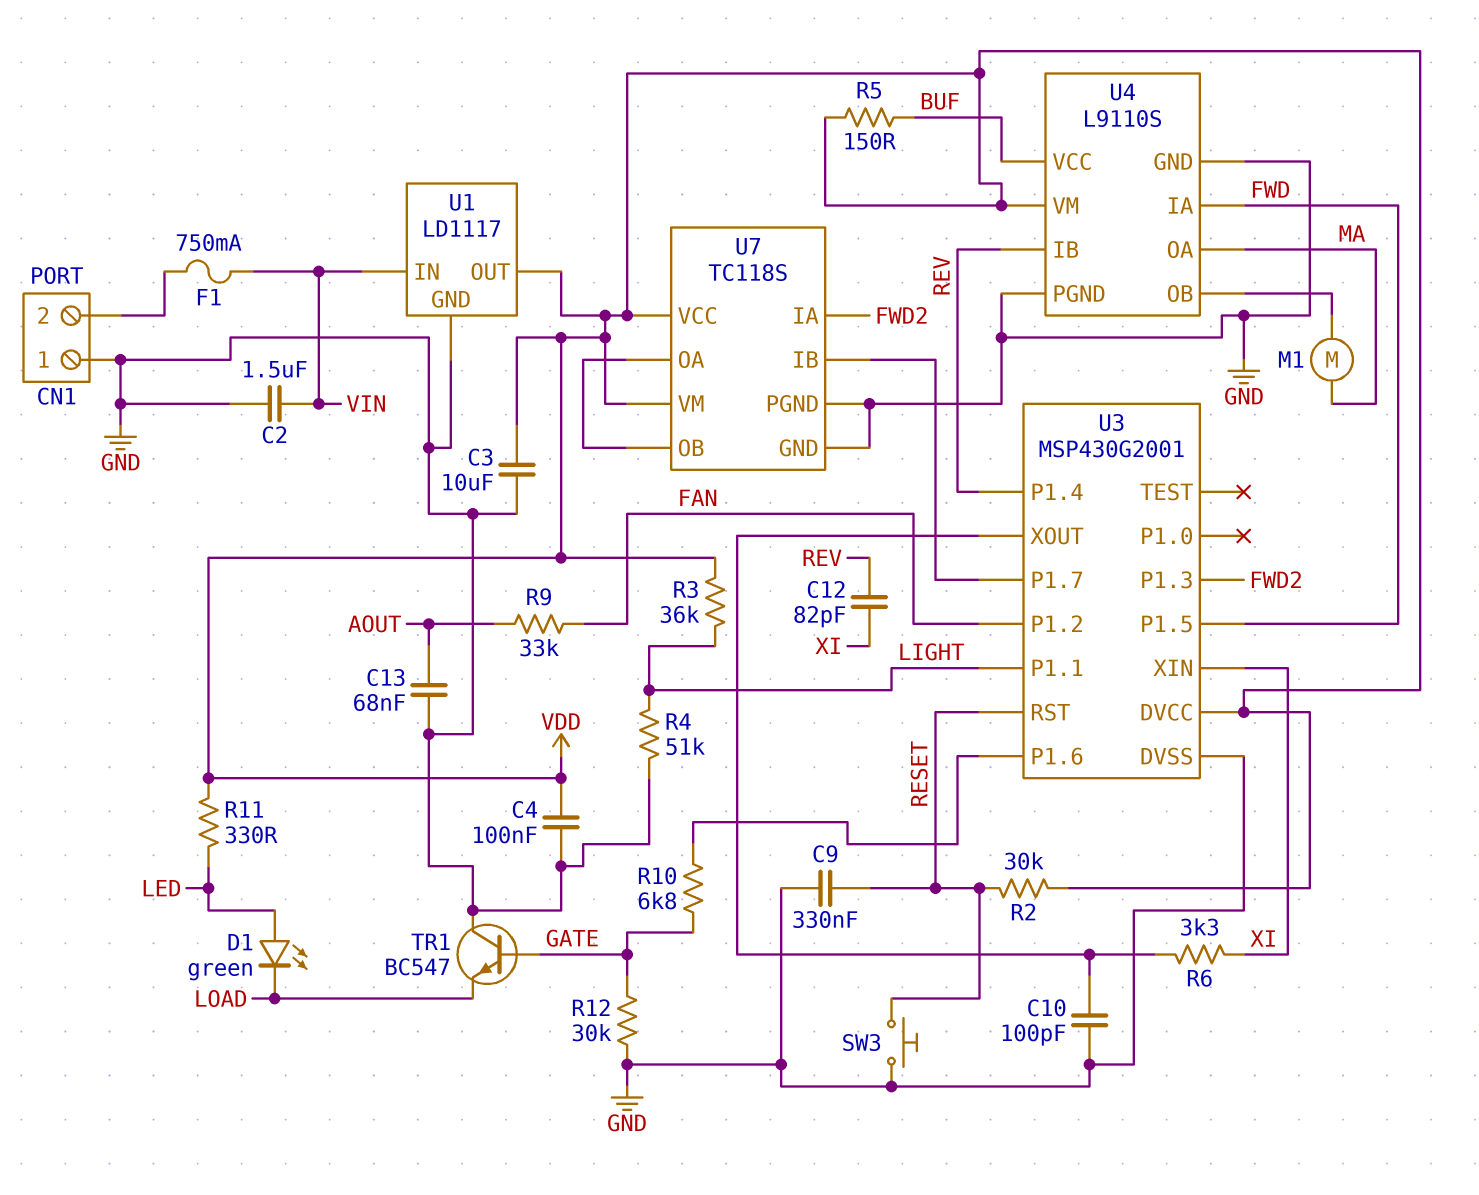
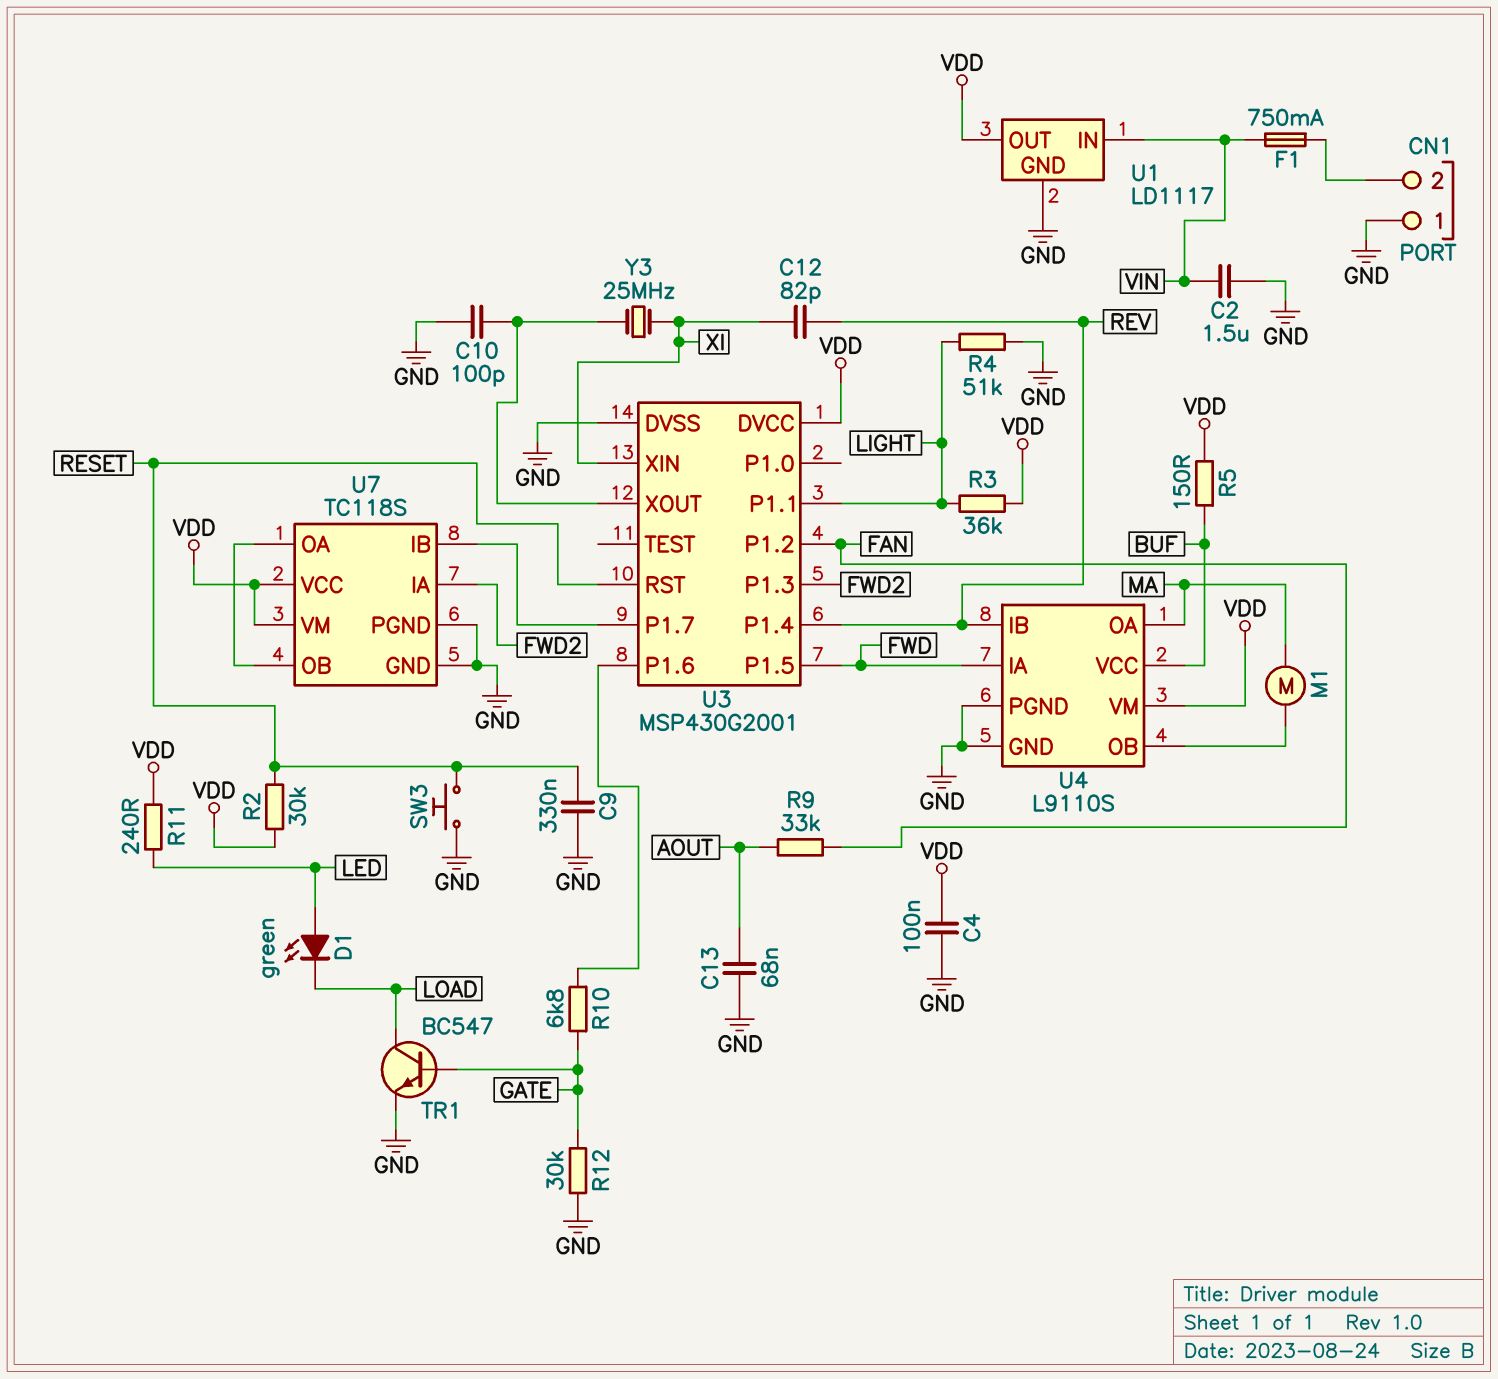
C3: 10uF (GND, VDD) -> none
R6: 3.3k (U3/XOUT, XI) -> none
R11: 330 (LED, VDD) -> 240 (LED, VDD)
TR1: NPN BC547 (B GATE, C GND, E LOAD) -> NPN BC547 (B GATE, C LOAD, E GND)
Y3: none -> 25MHz (U3/XOUT, XI)

